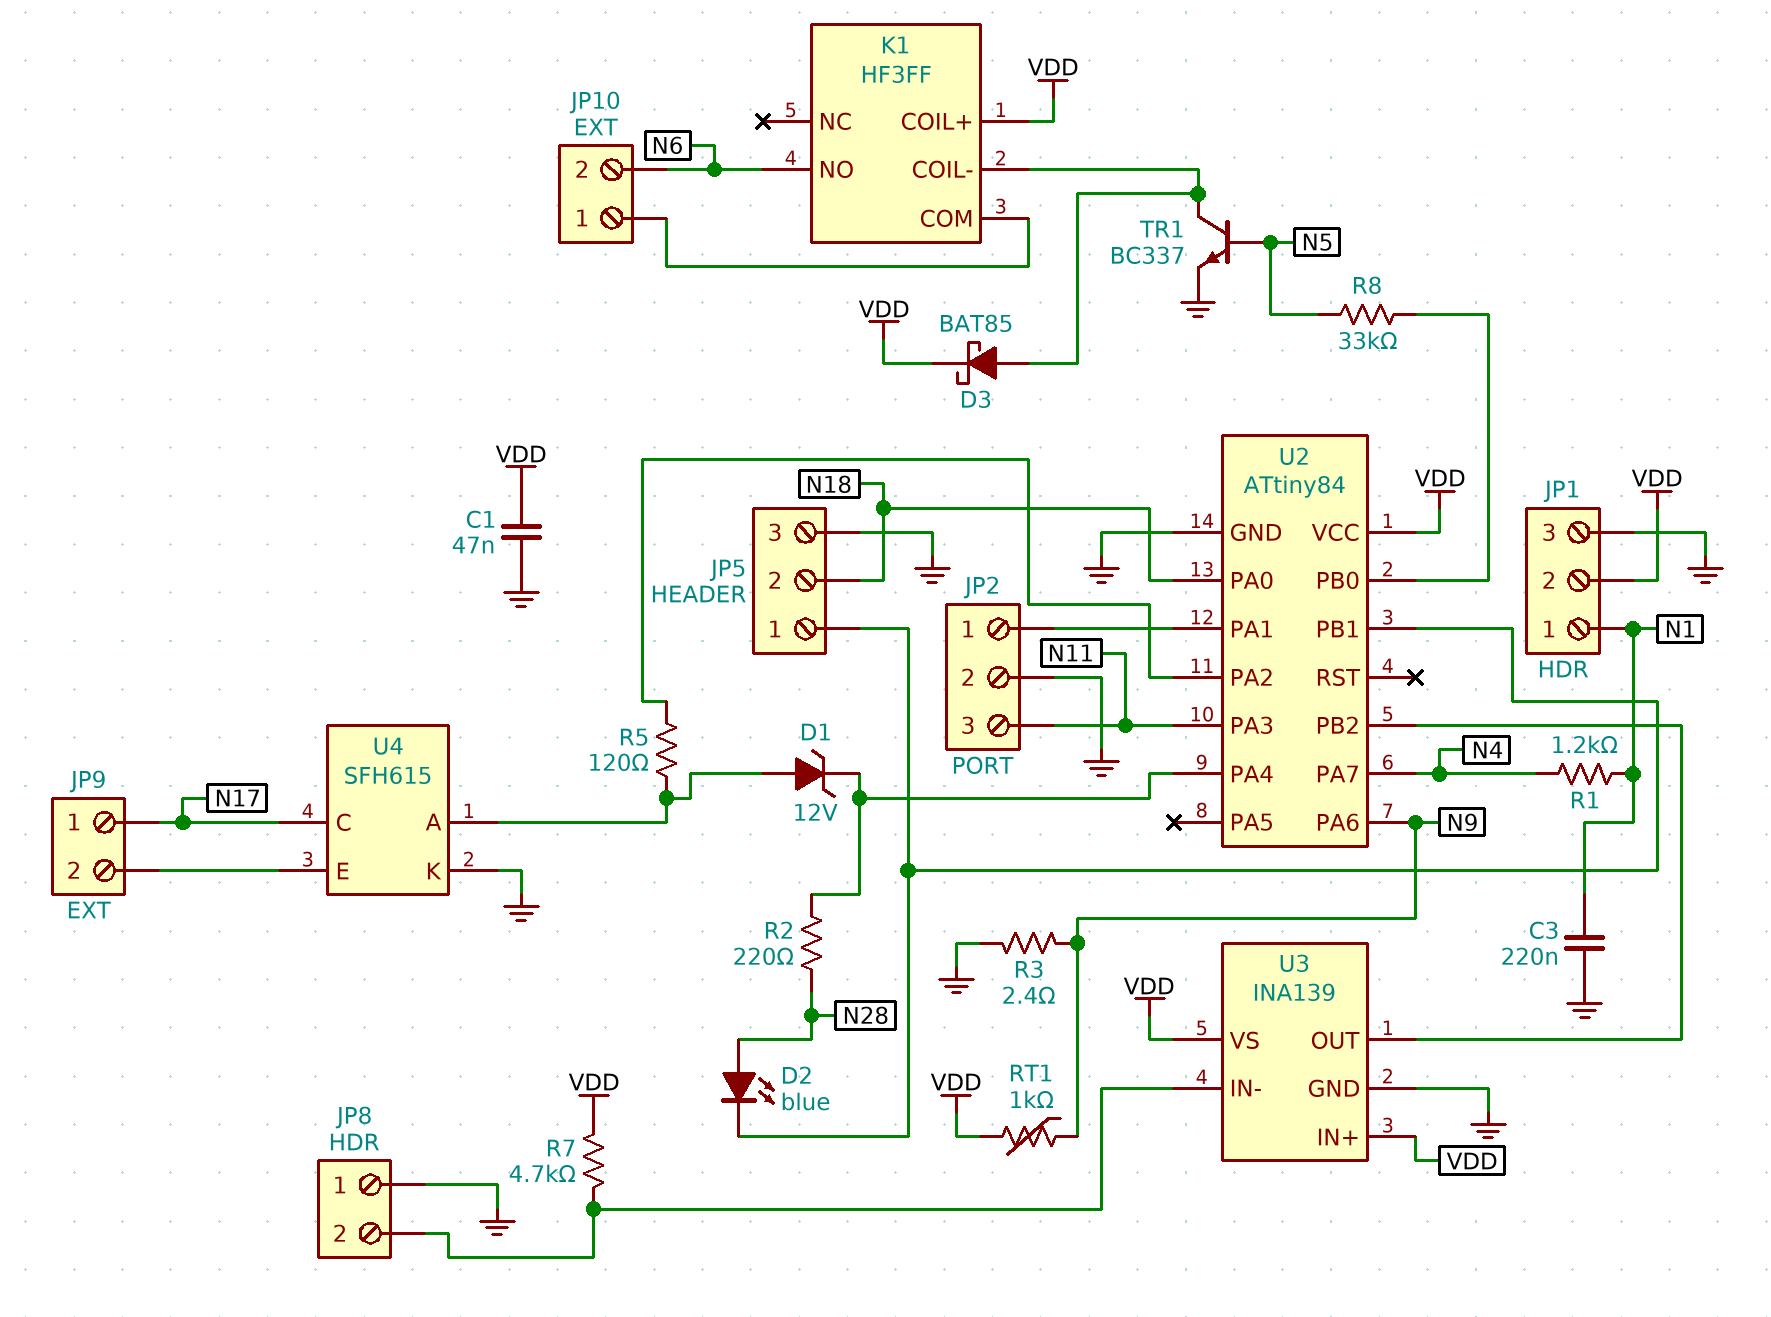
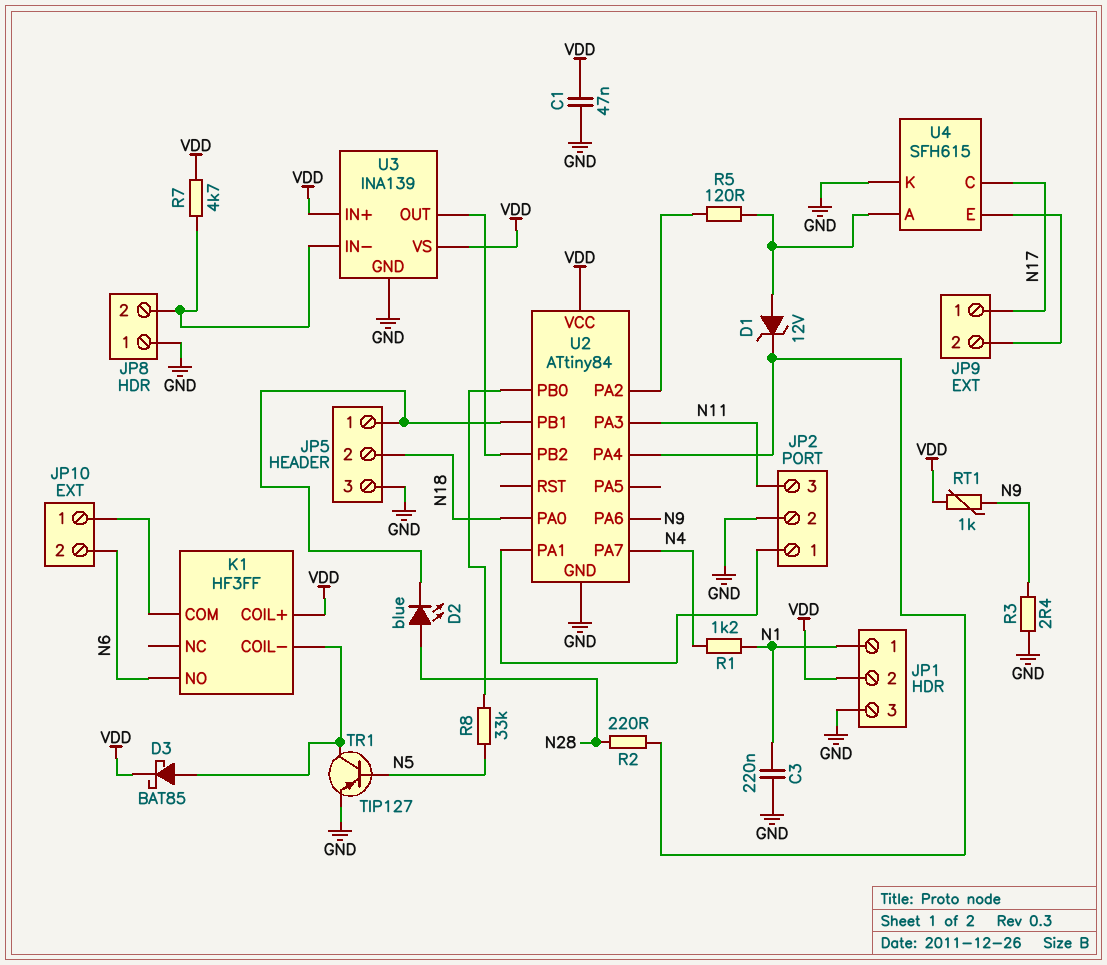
TR1: NPN BC337 (B N5, C K1/COIL-, E GND) -> PNP TIP127 (B N5, C K1/COIL-, E GND)

